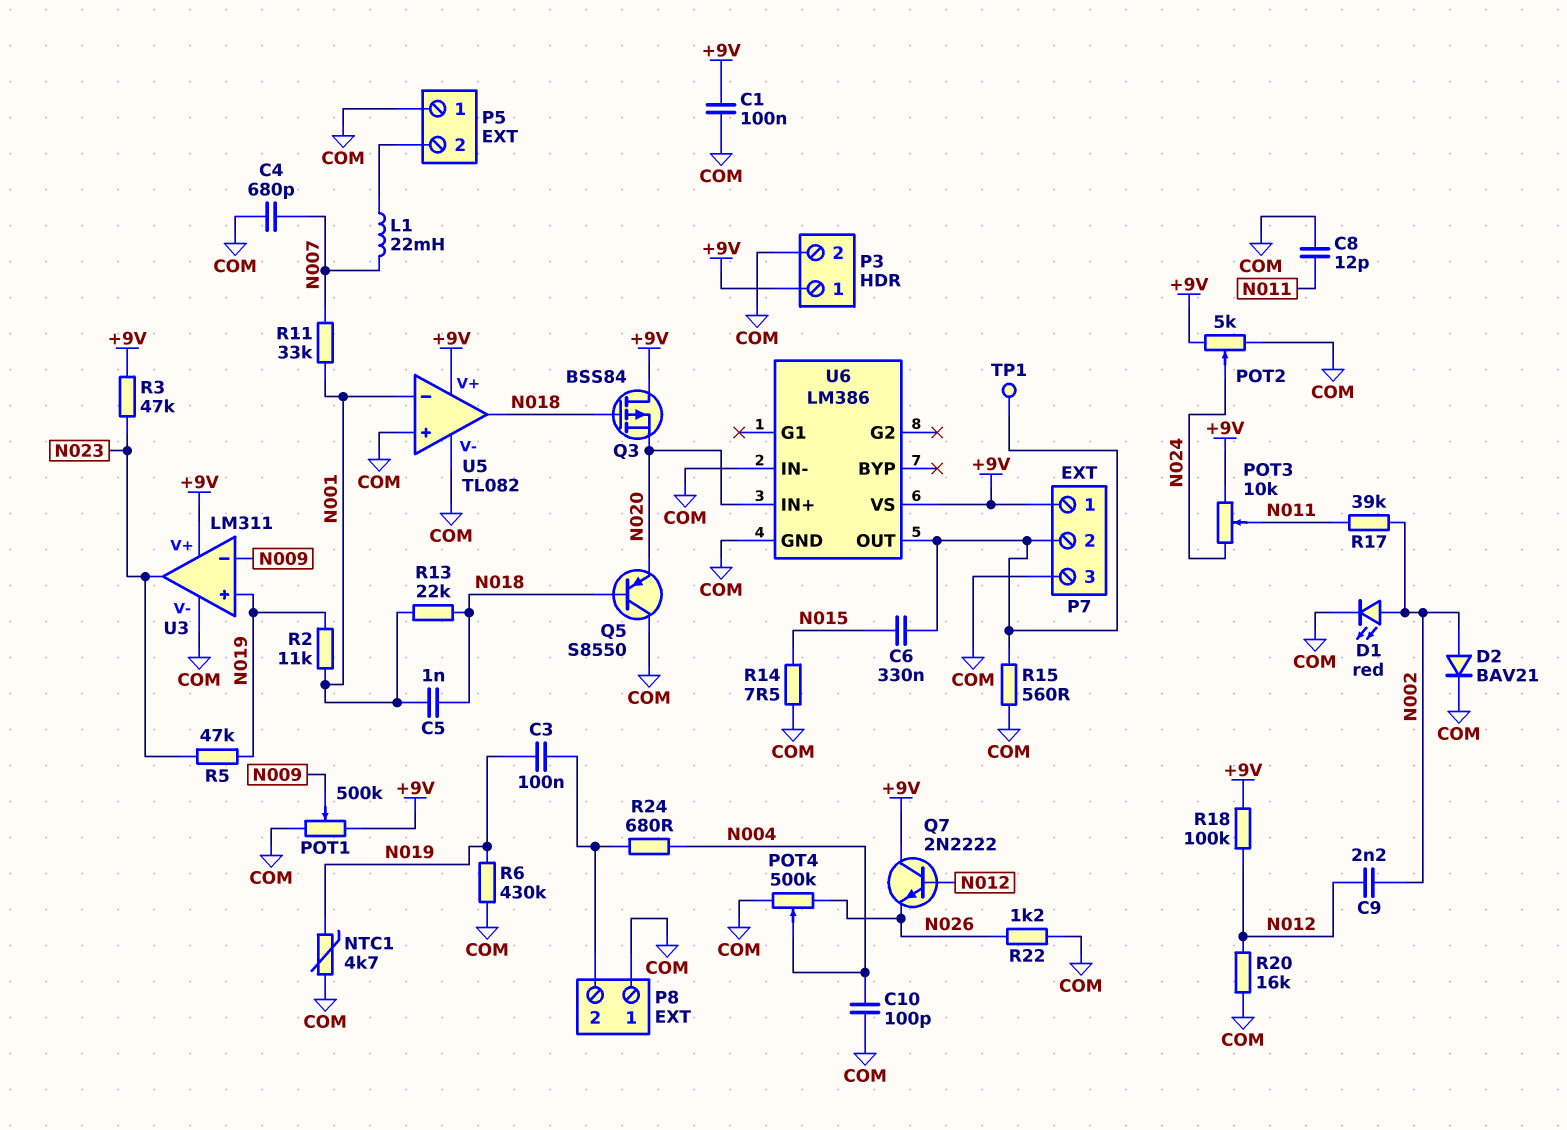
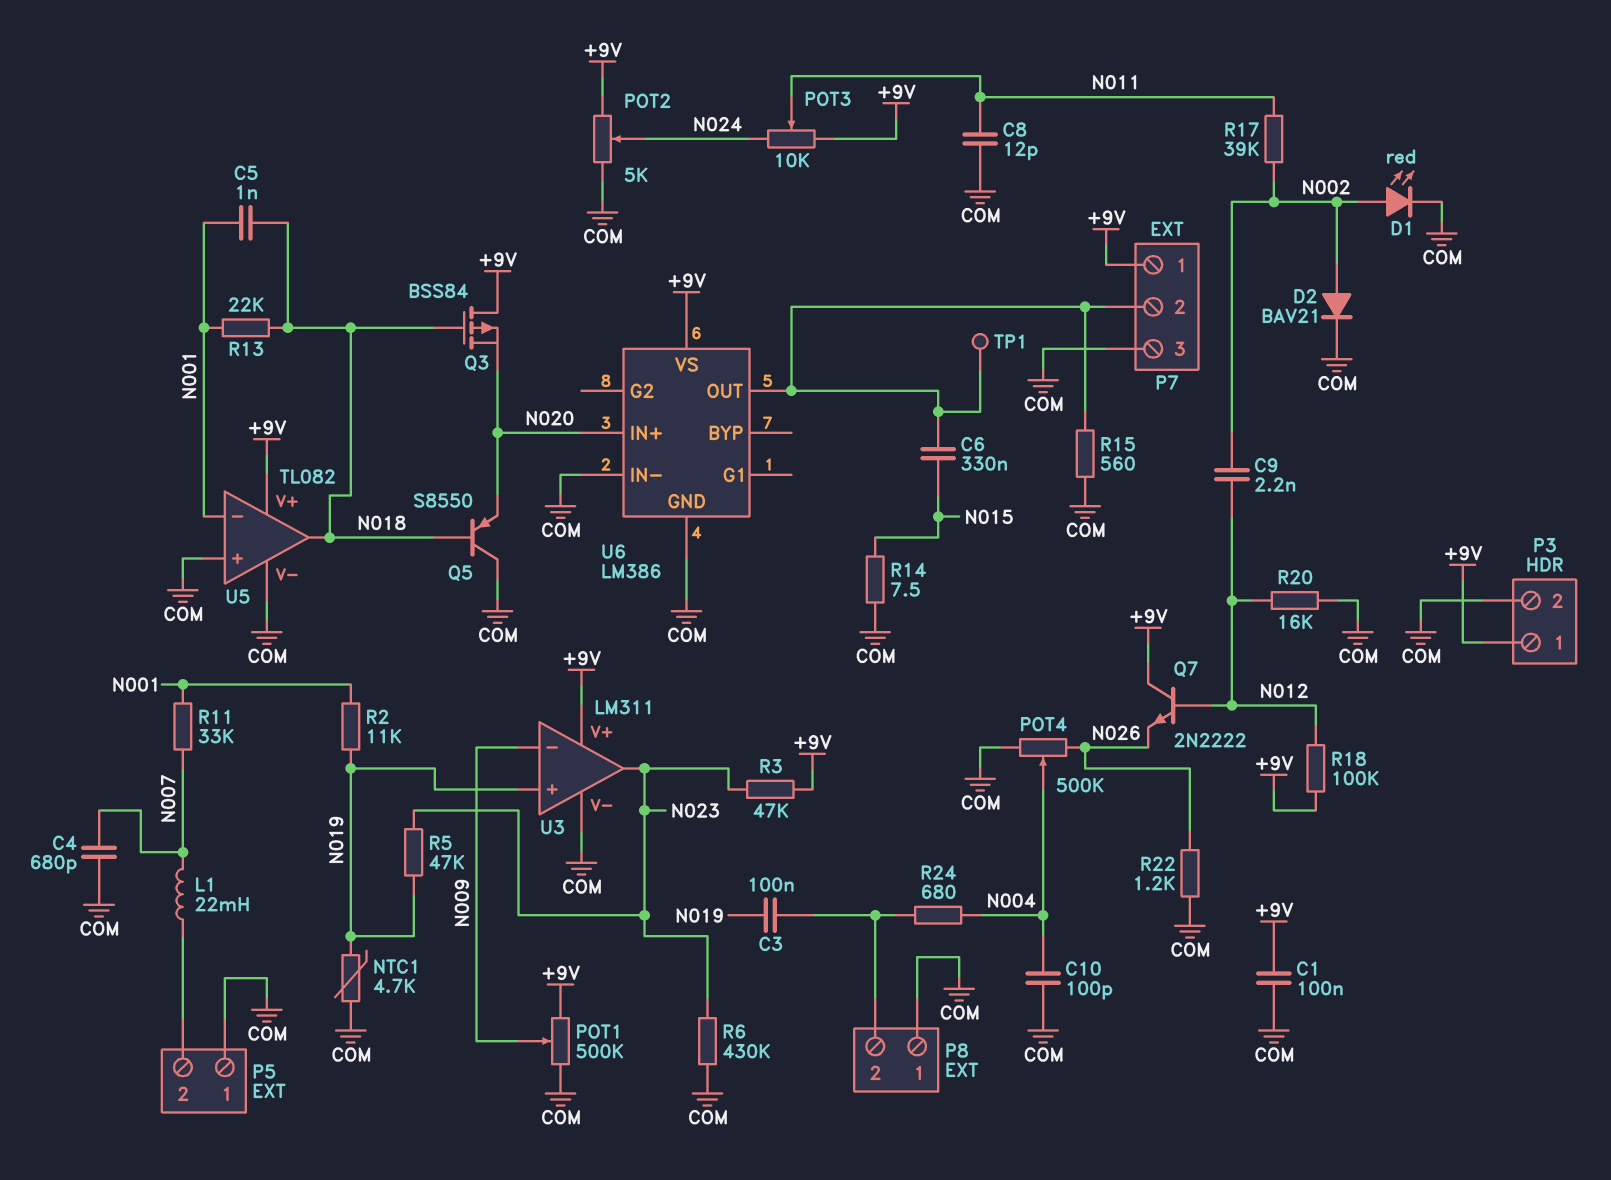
R6: 430k (COM, N019) -> 430k (COM, N023)

